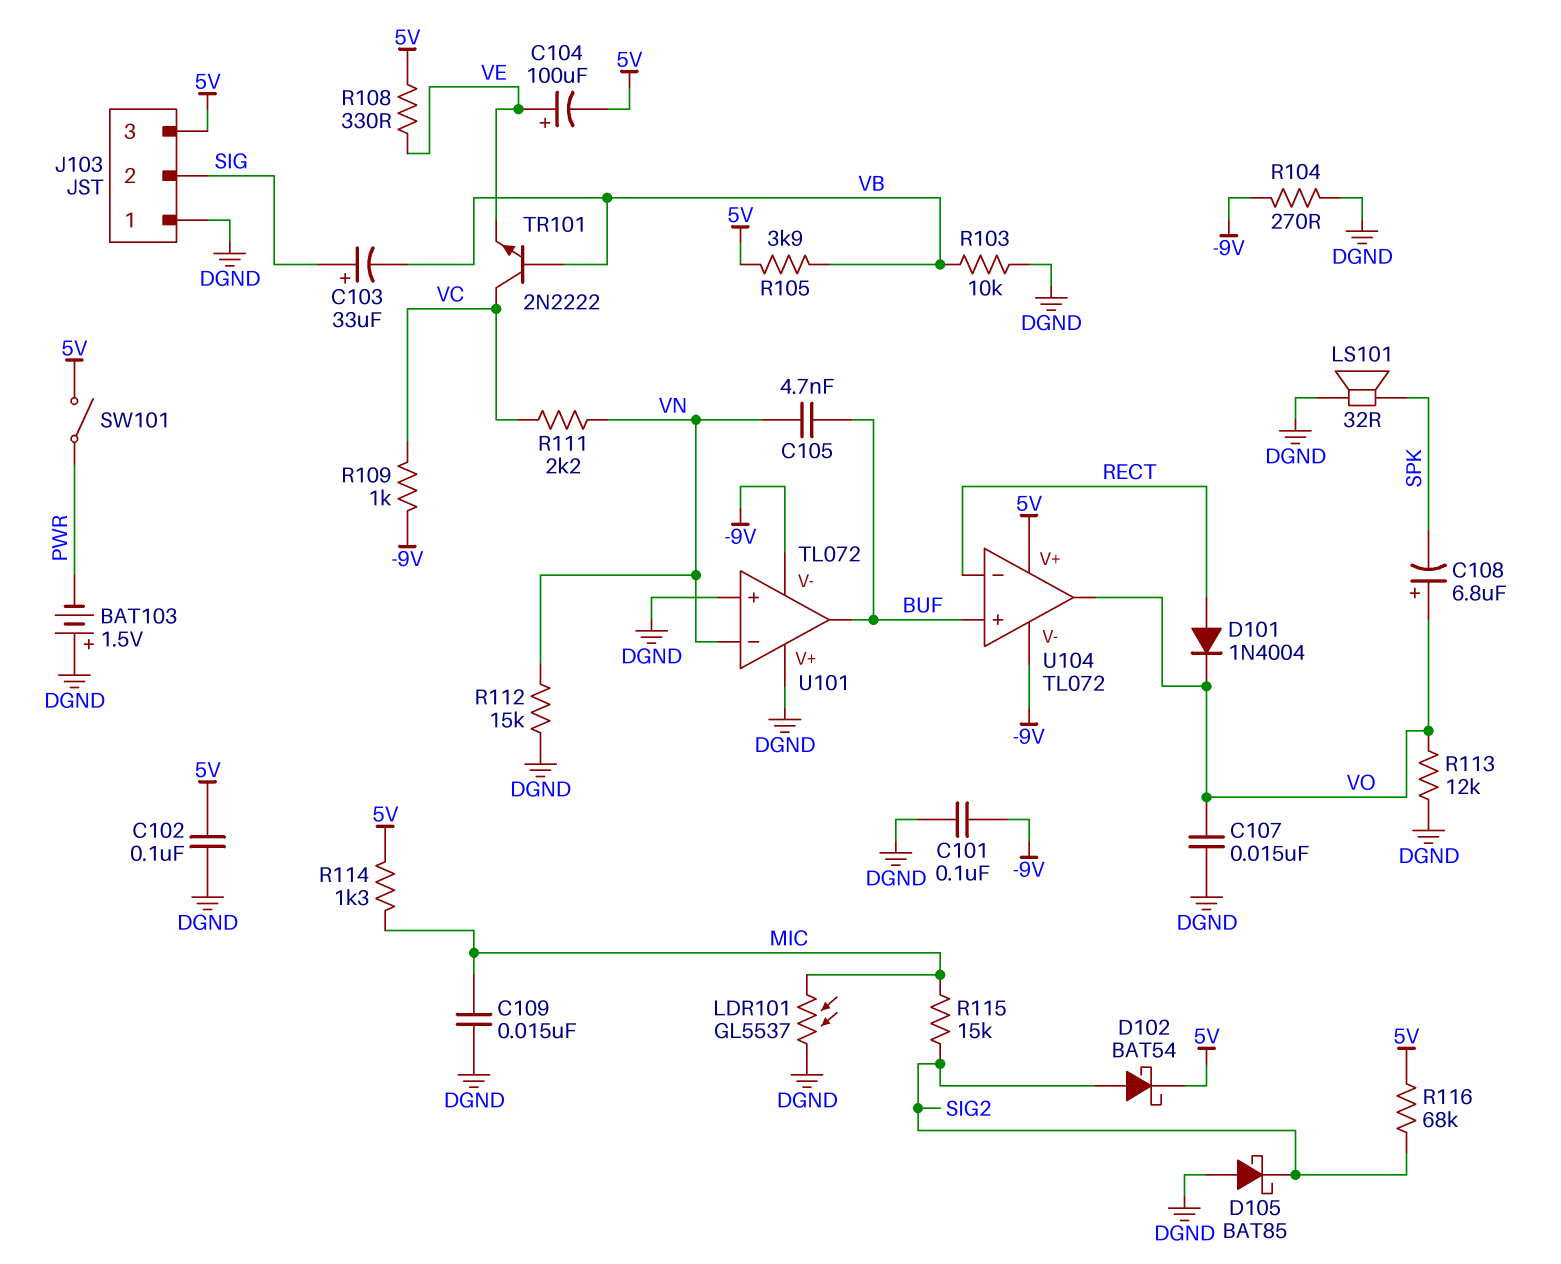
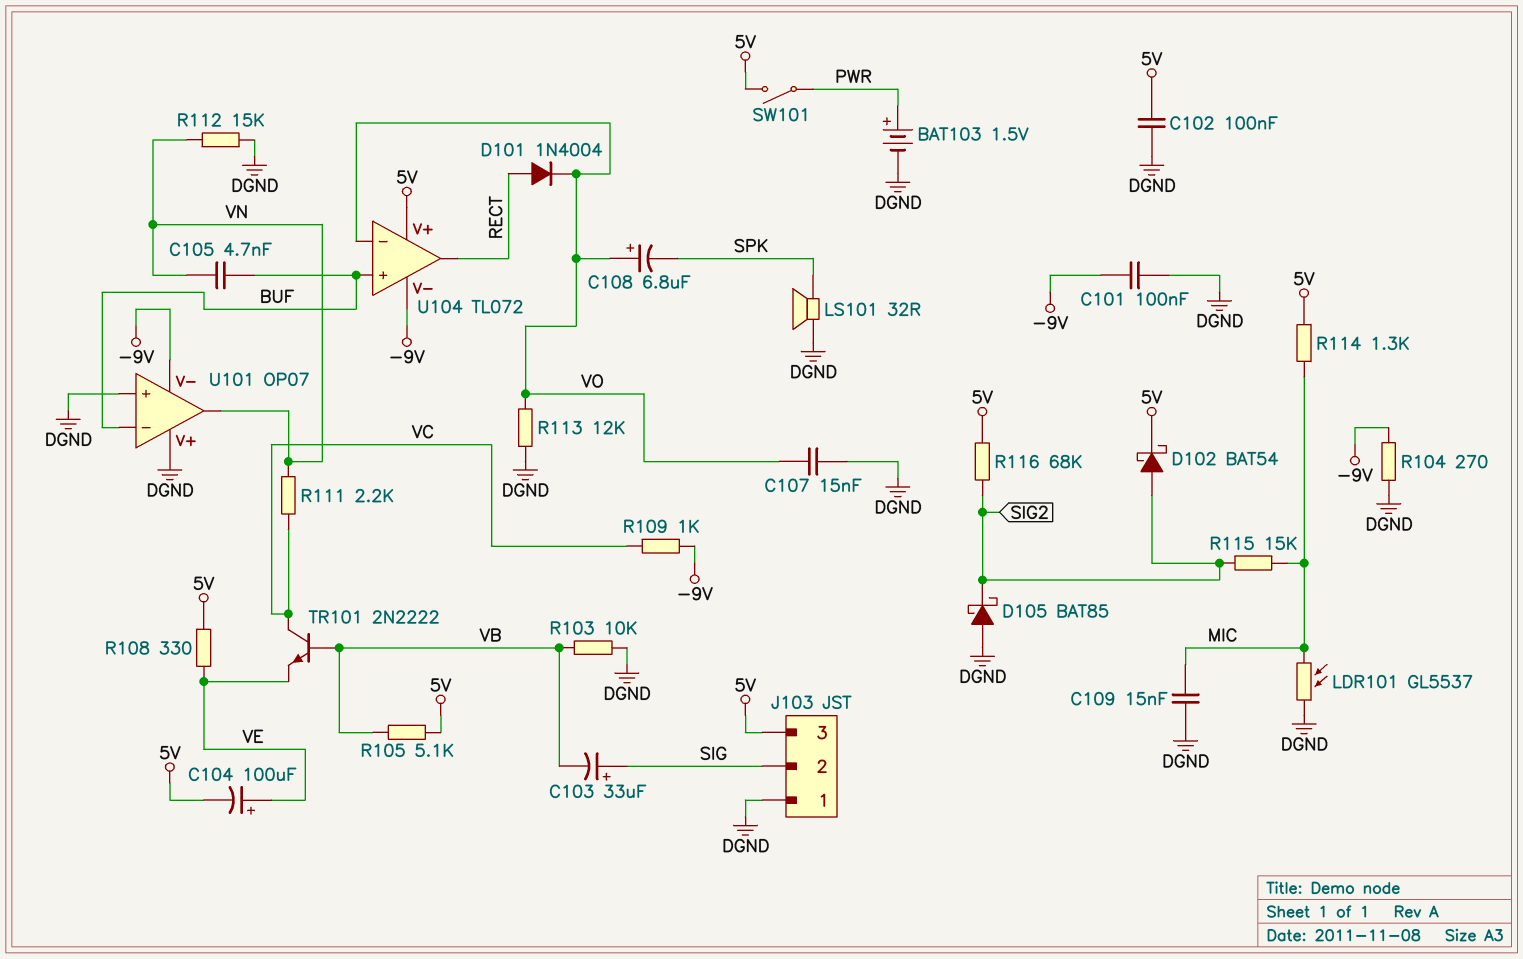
BAT103: 1.5V (plus DGND, minus PWR) -> 1.5V (plus PWR, minus DGND)
R105: 3.9k (5V, VB) -> 5.1k (5V, VB)
U101: TL072 -> OP07
U101 pin in-: VN -> BUF
U101 pin out: BUF -> VN
U104 pin in-: RECT -> VO
U104 pin out: VO -> RECT

